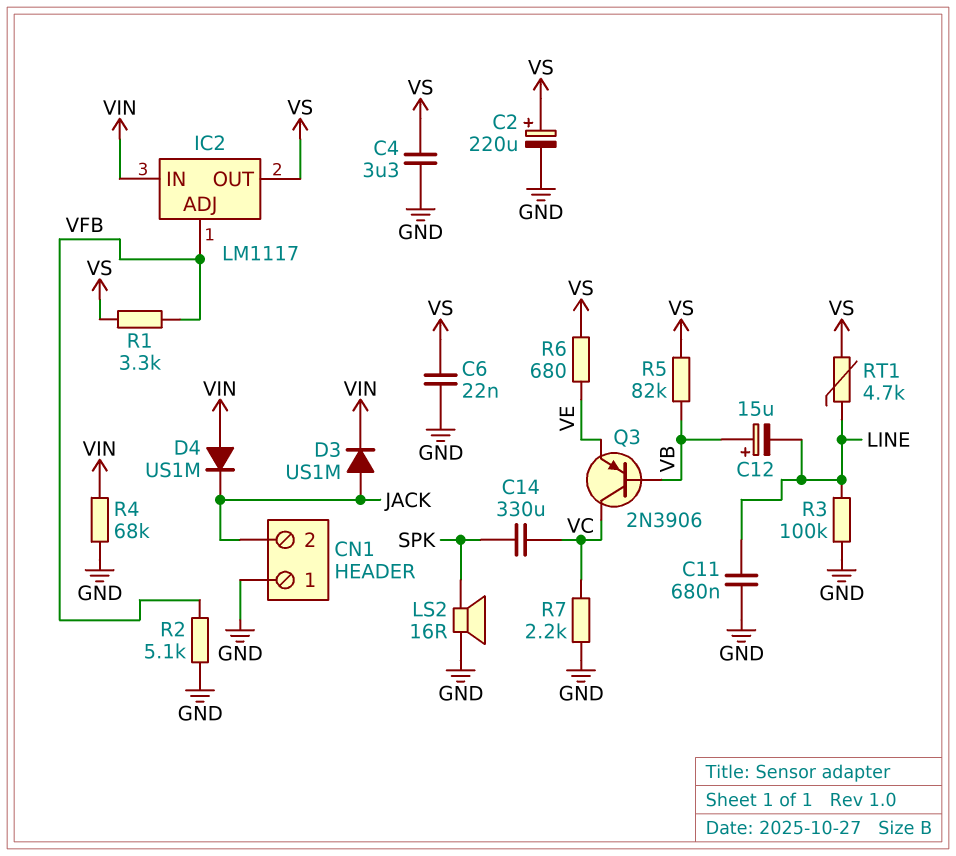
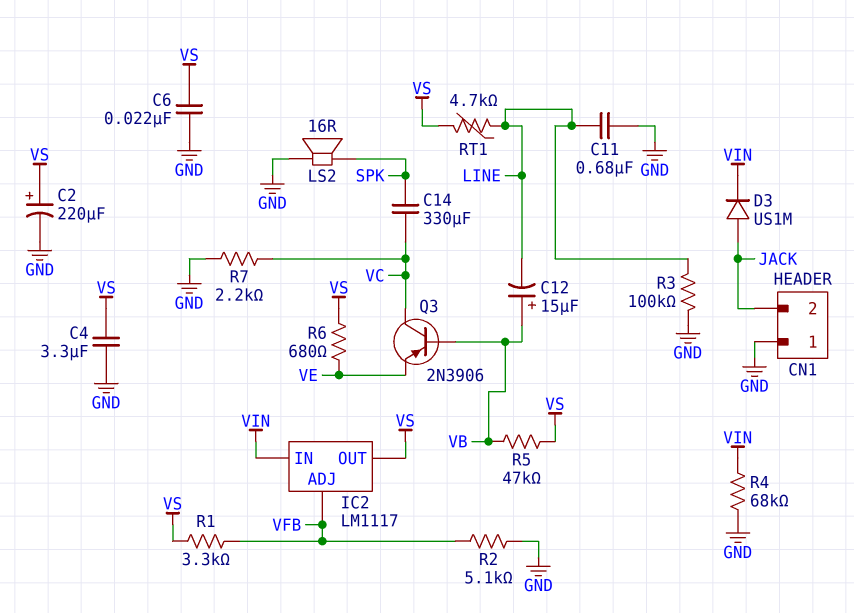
D4: diode US1M (A VIN, K JACK) -> none
R5: 82k (VB, VS) -> 47k (VB, VS)

